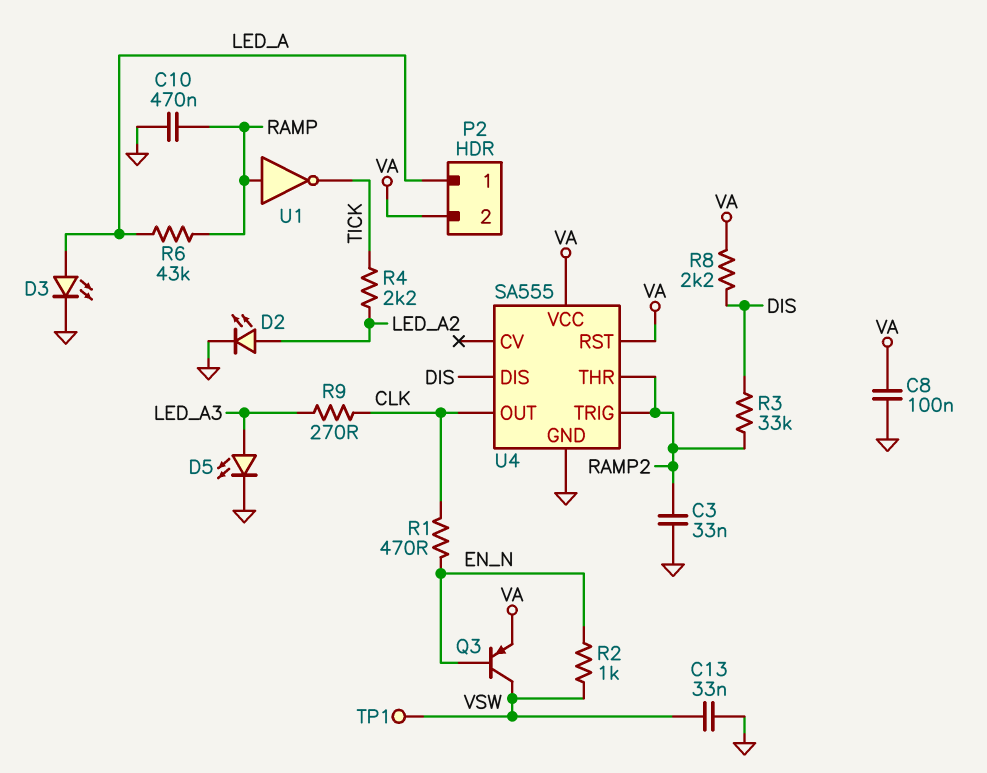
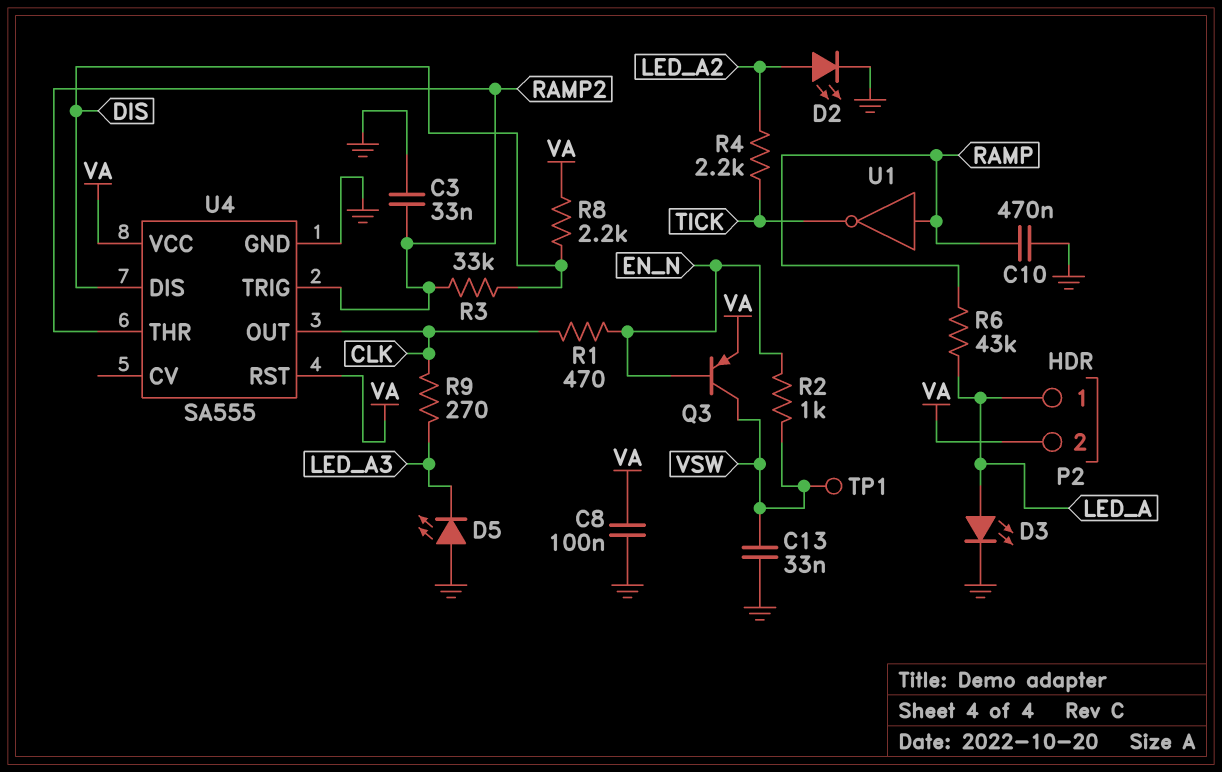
D5: LED (A LED_A3, K GND) -> LED (A GND, K LED_A3)

